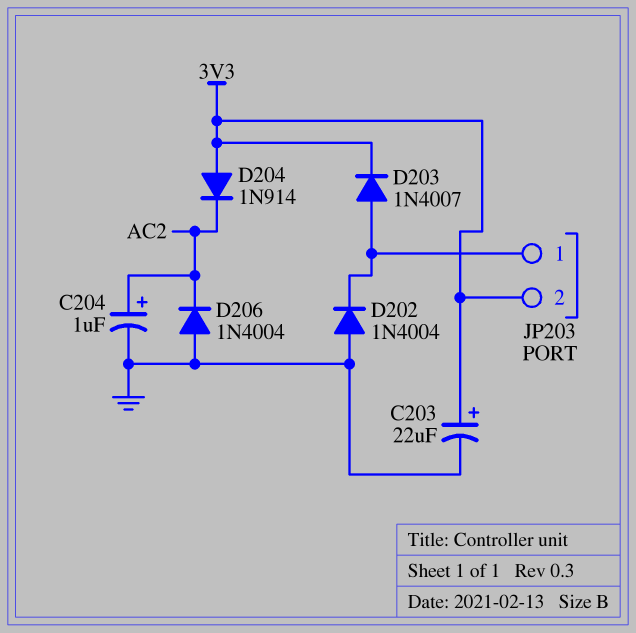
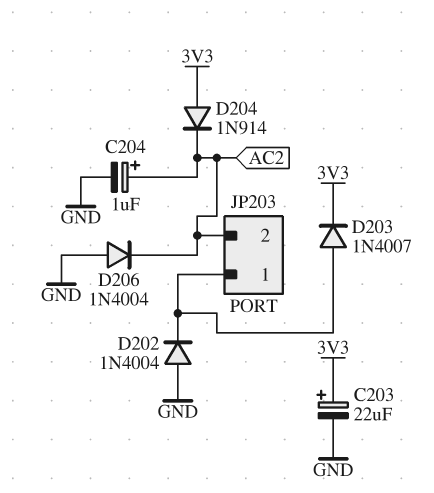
JP203 pin 2: 3V3 -> AC2

